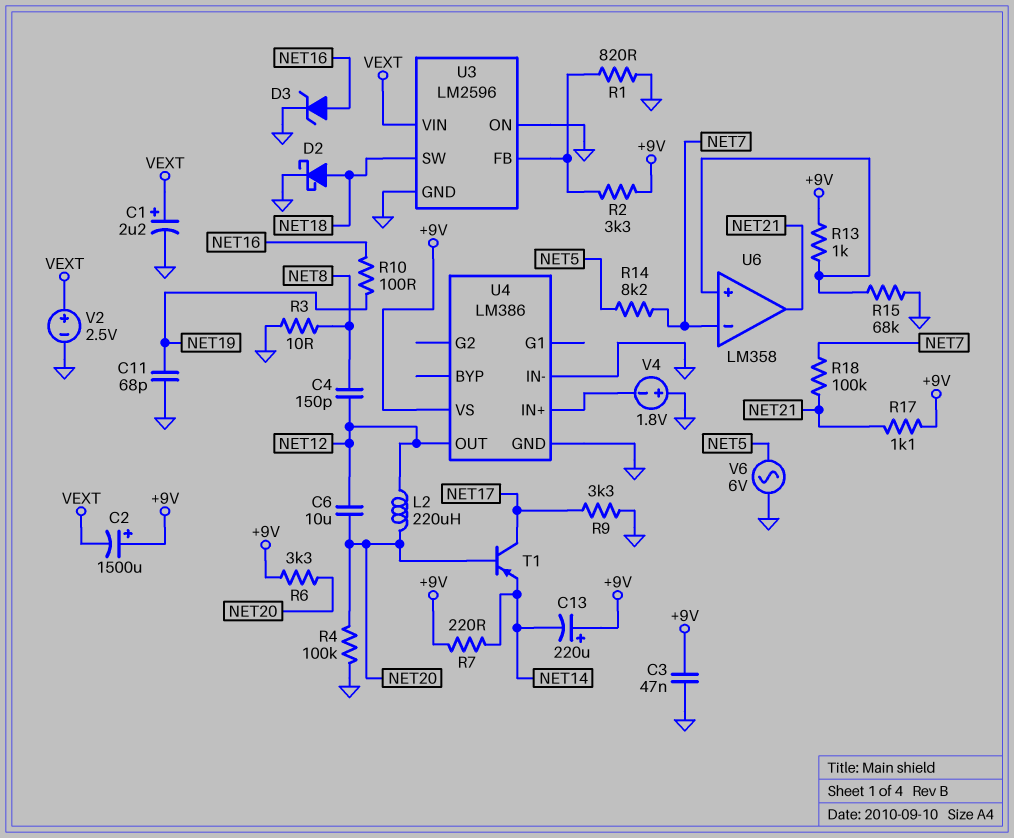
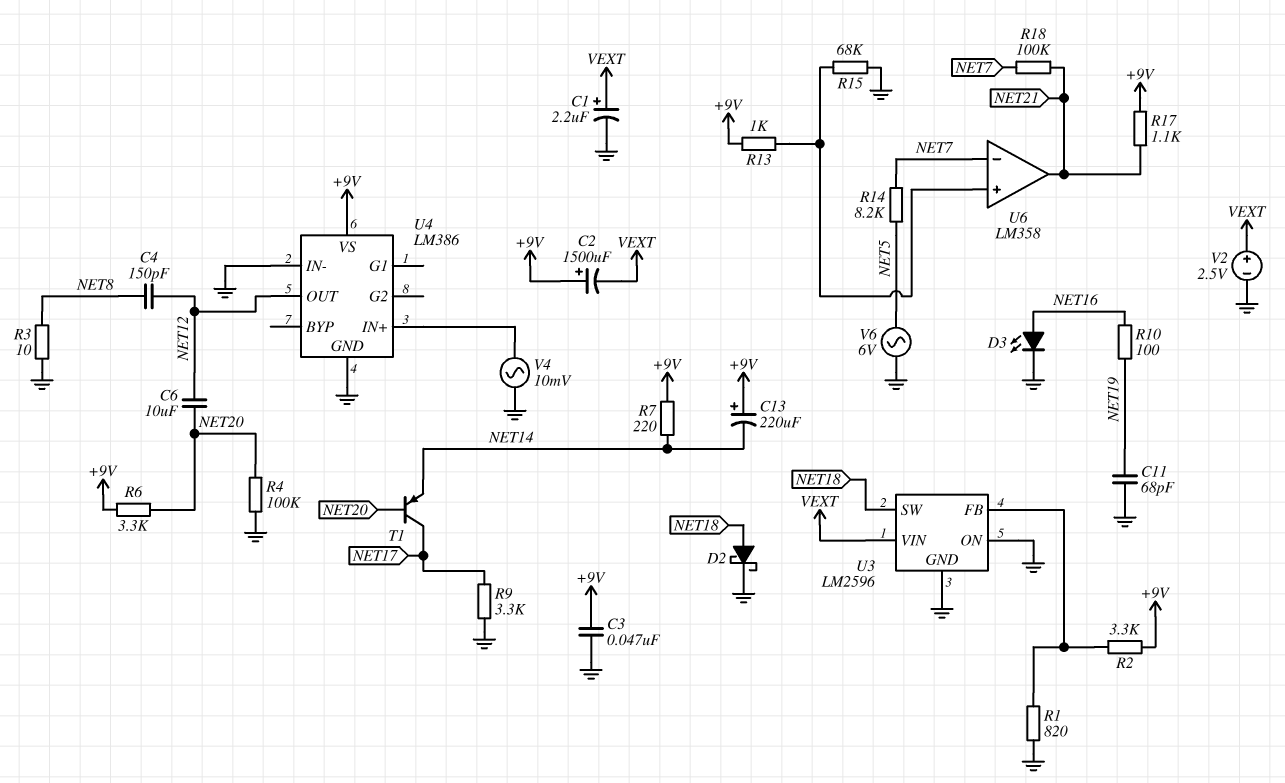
D3: zener (A NET16, K GND) -> LED (A NET16, K GND)
L2: 220uH (NET12, NET20) -> none
V4: 1.8V (plus GND, minus U4/IN+) -> AC 10mV (GND, U4/IN+)

